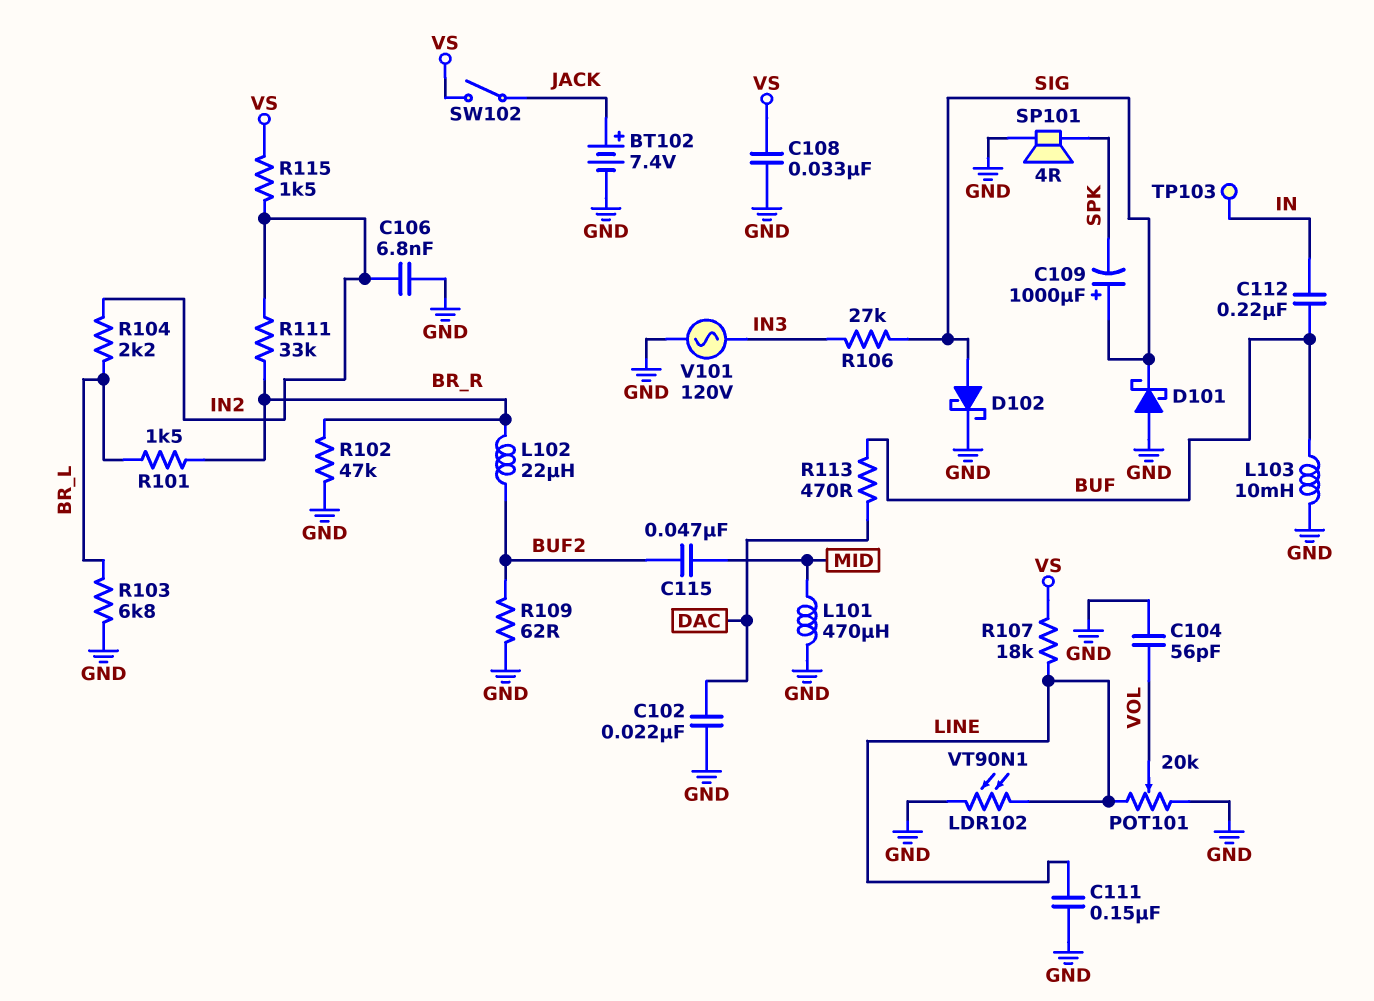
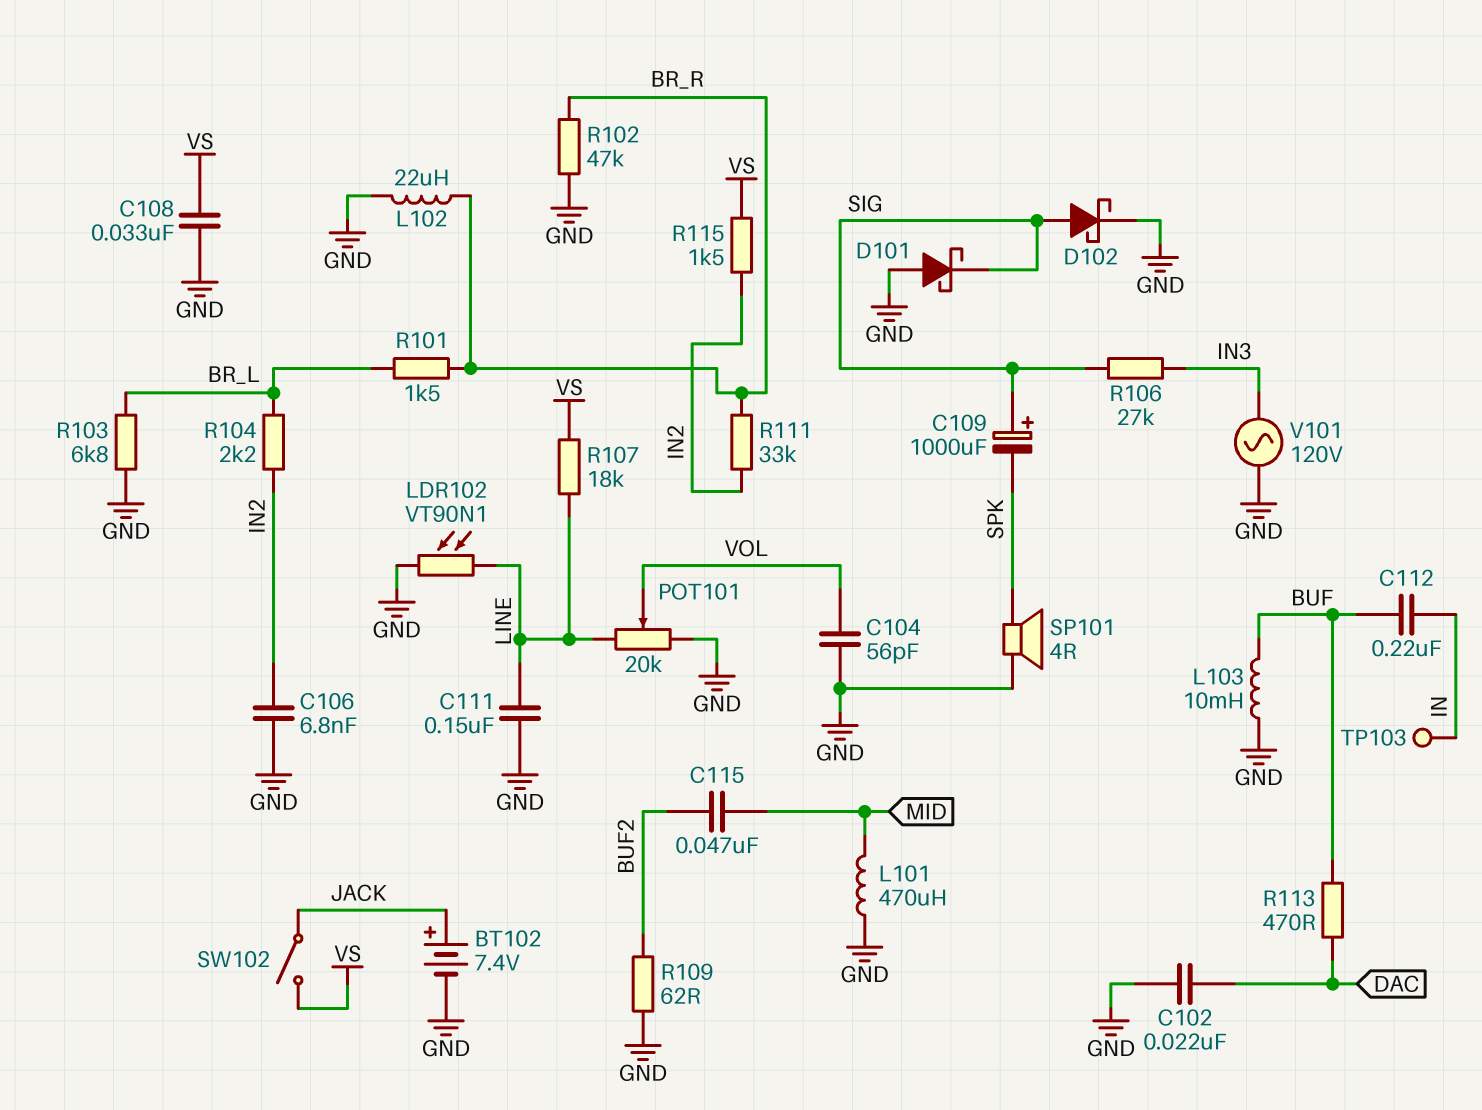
L102: 22uH (BR_R, BUF2) -> 22uH (BR_R, GND)

